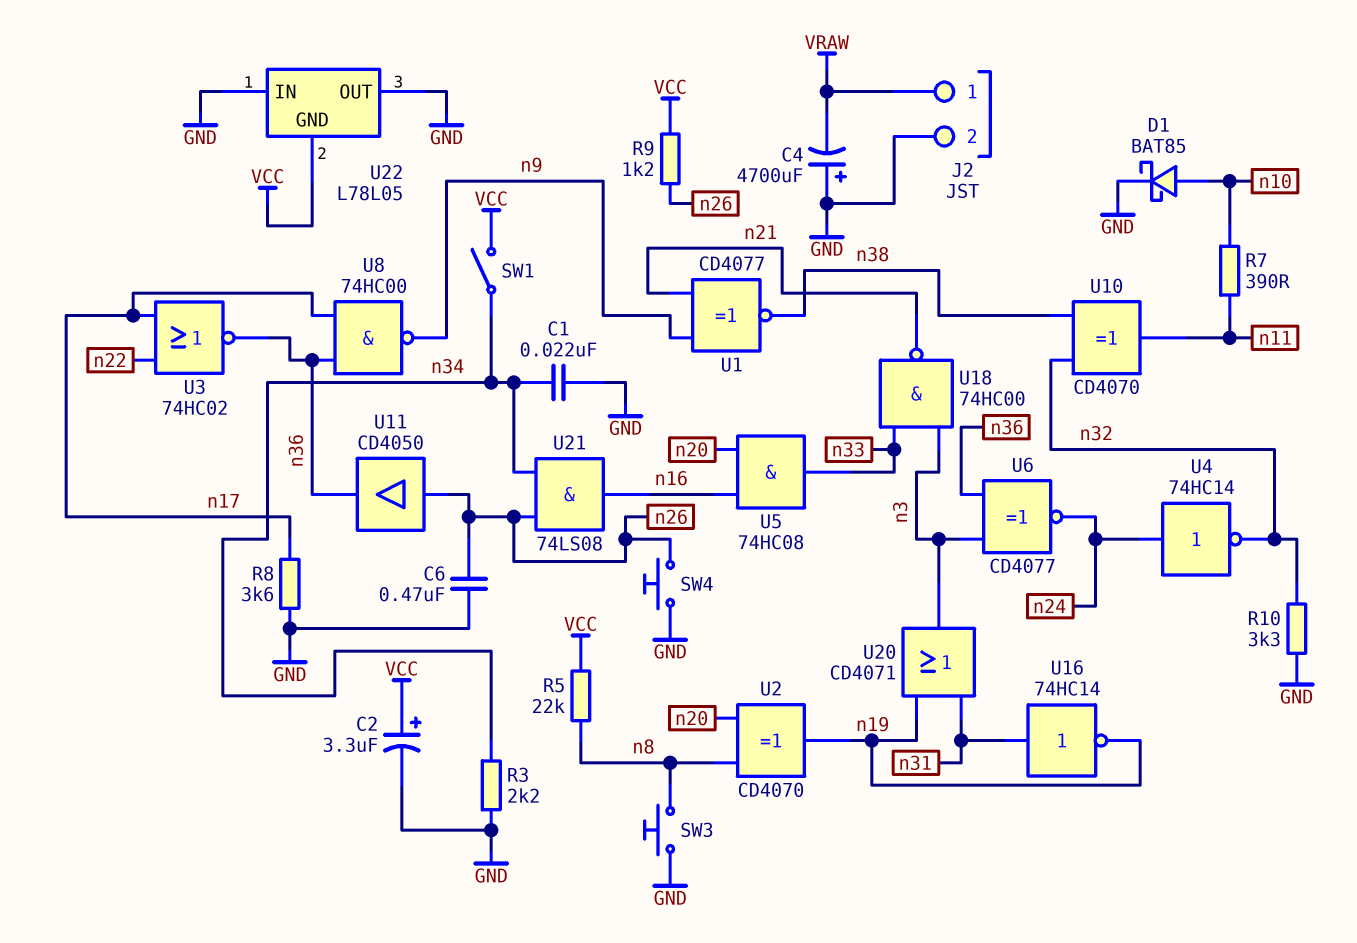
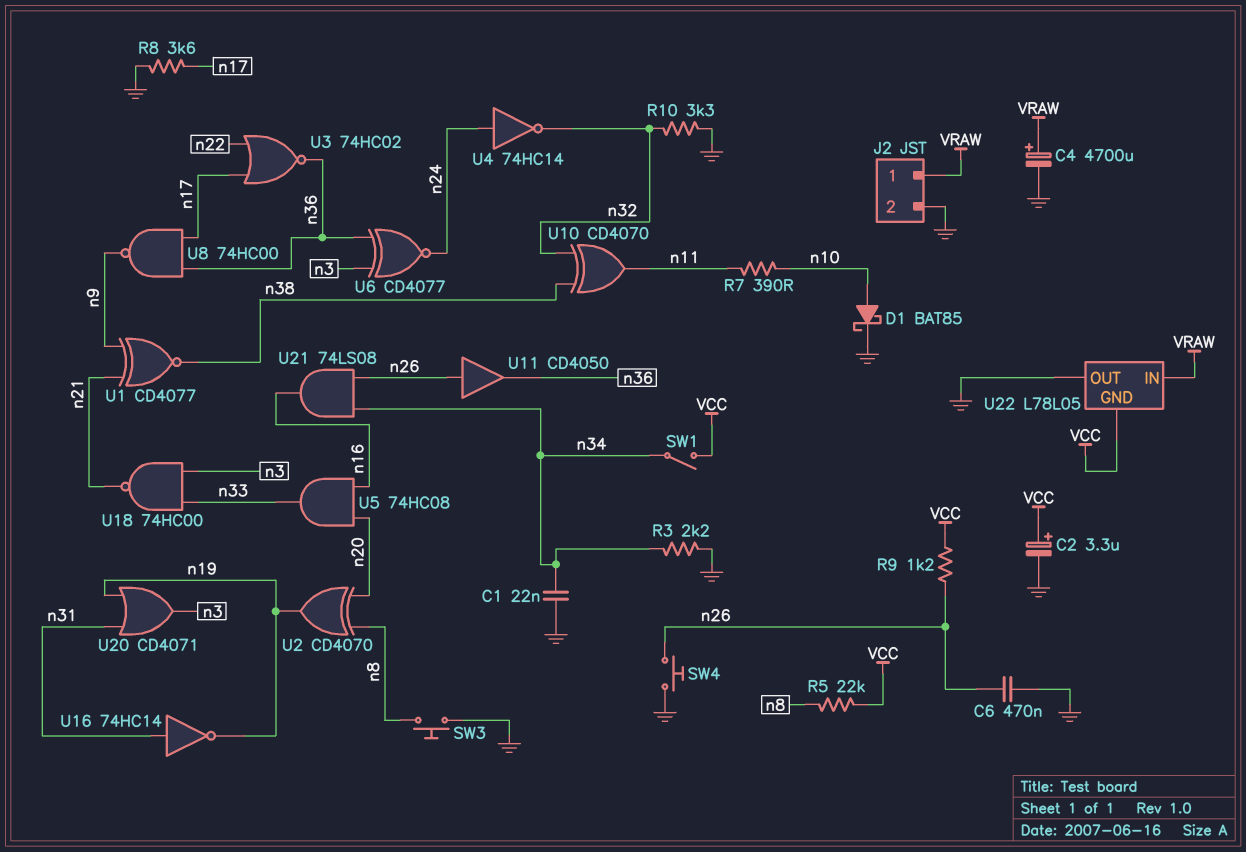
C4: 4700uF (plus GND, minus VRAW) -> 4700uF (plus VRAW, minus GND)
U22 pin IN: GND -> VRAW

